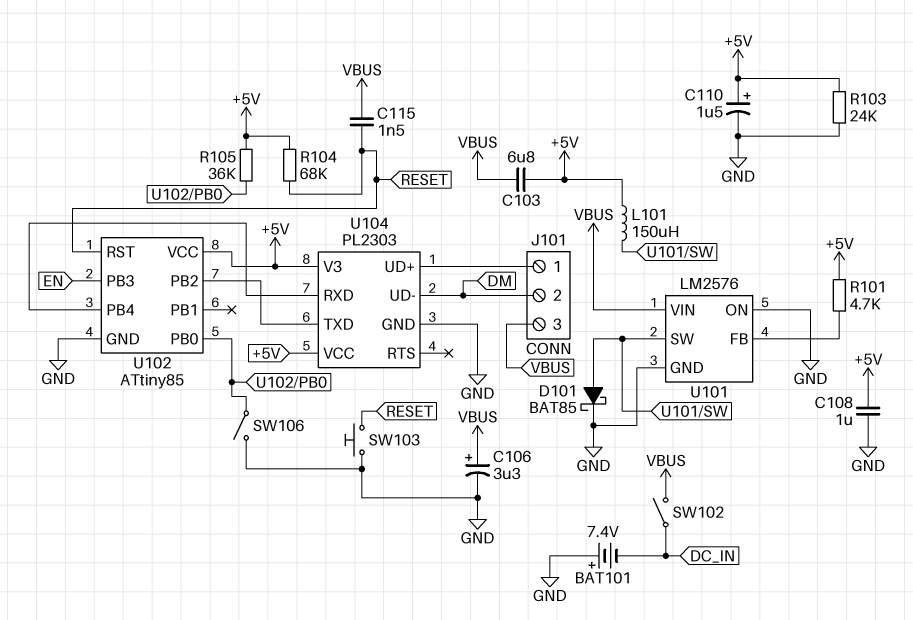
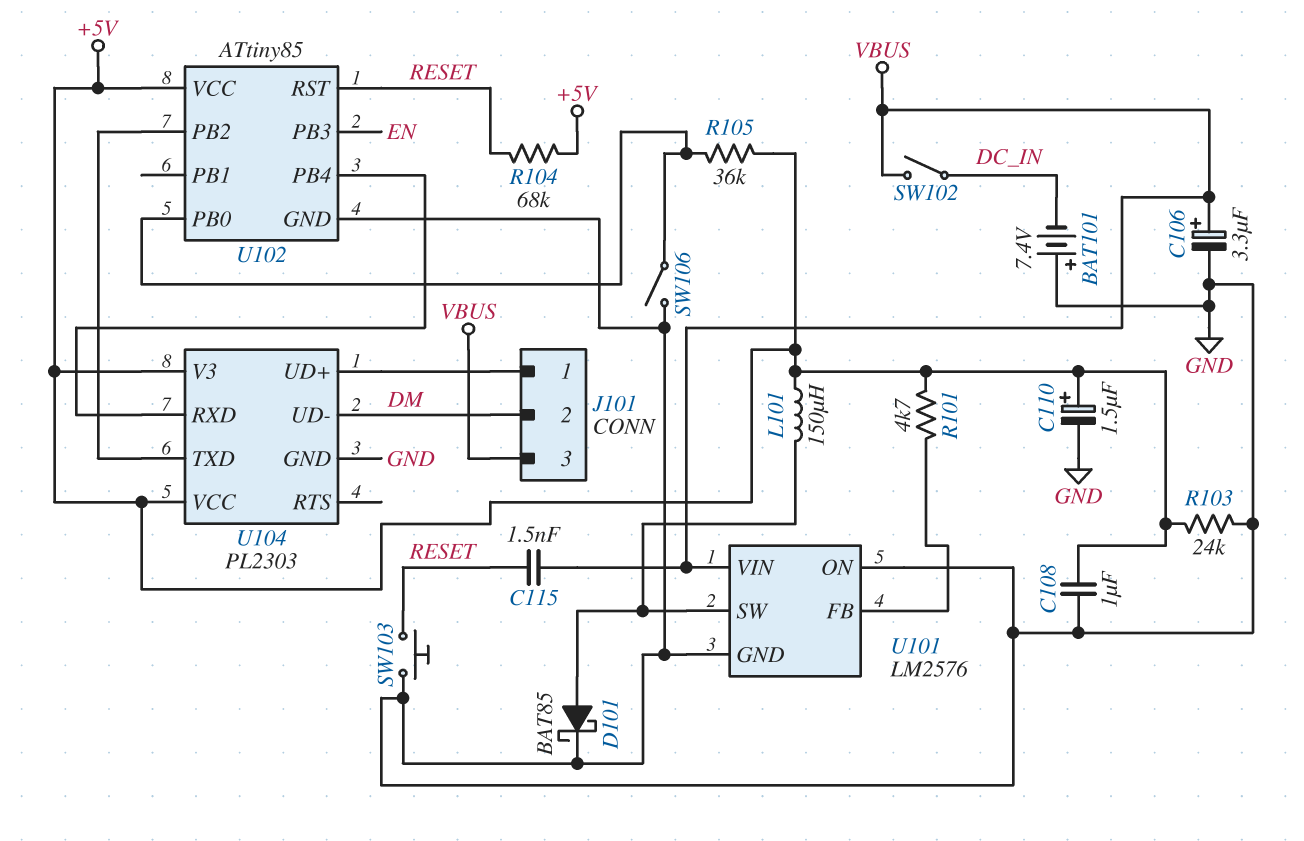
C103: 6.8uF (+5V, VBUS) -> none

